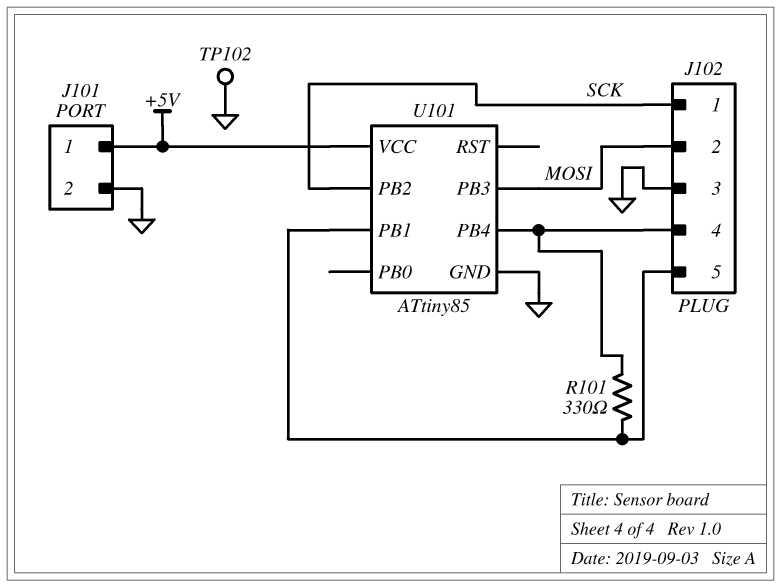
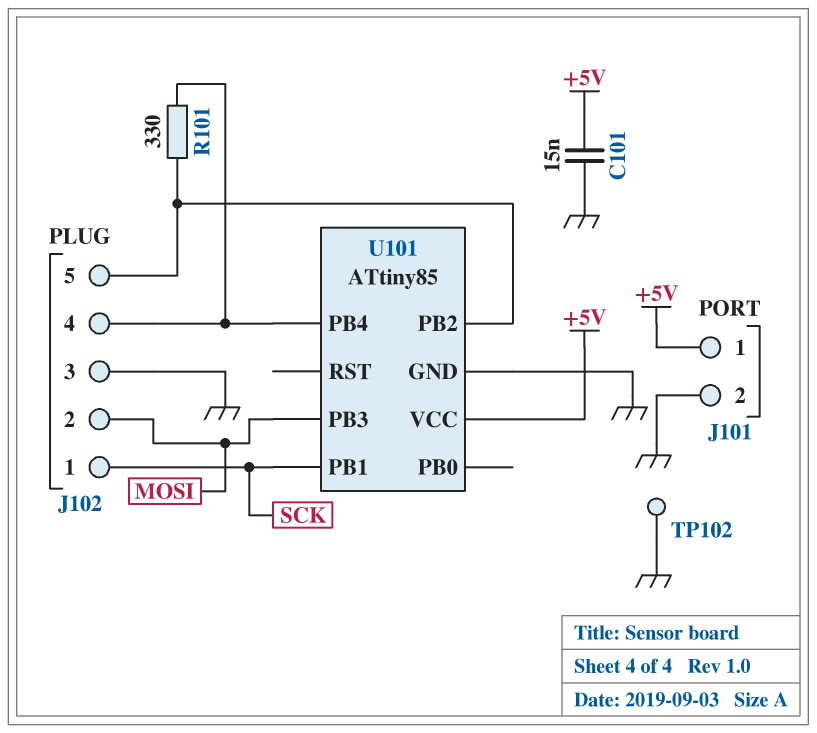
C101: none -> 15nF (+5V, GND)
U101 pin PB1: J102/5 -> SCK
U101 pin PB2: SCK -> J102/5

